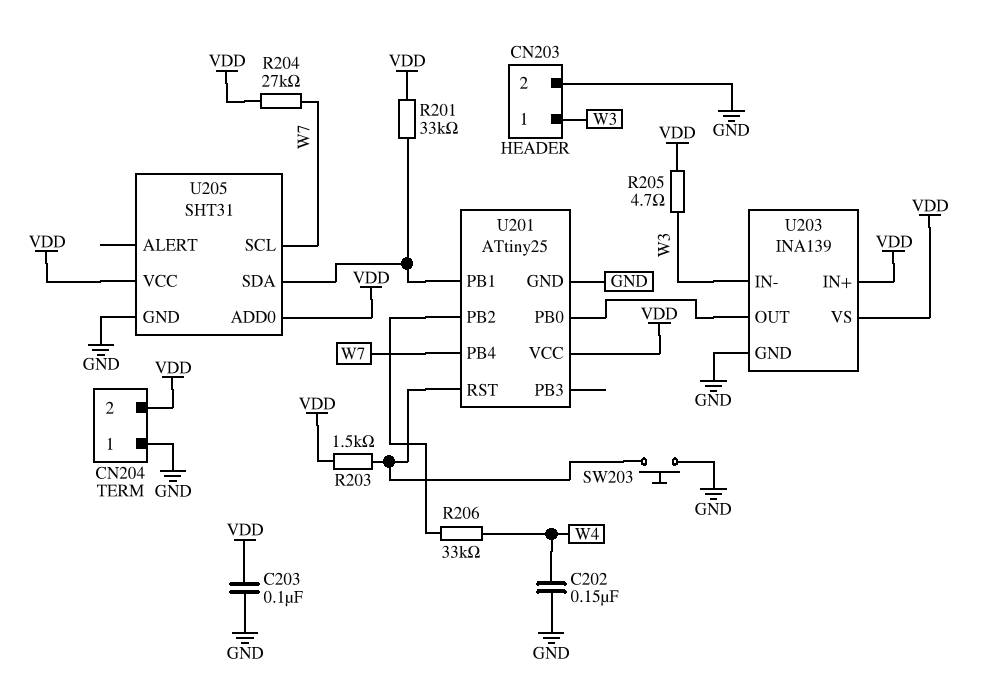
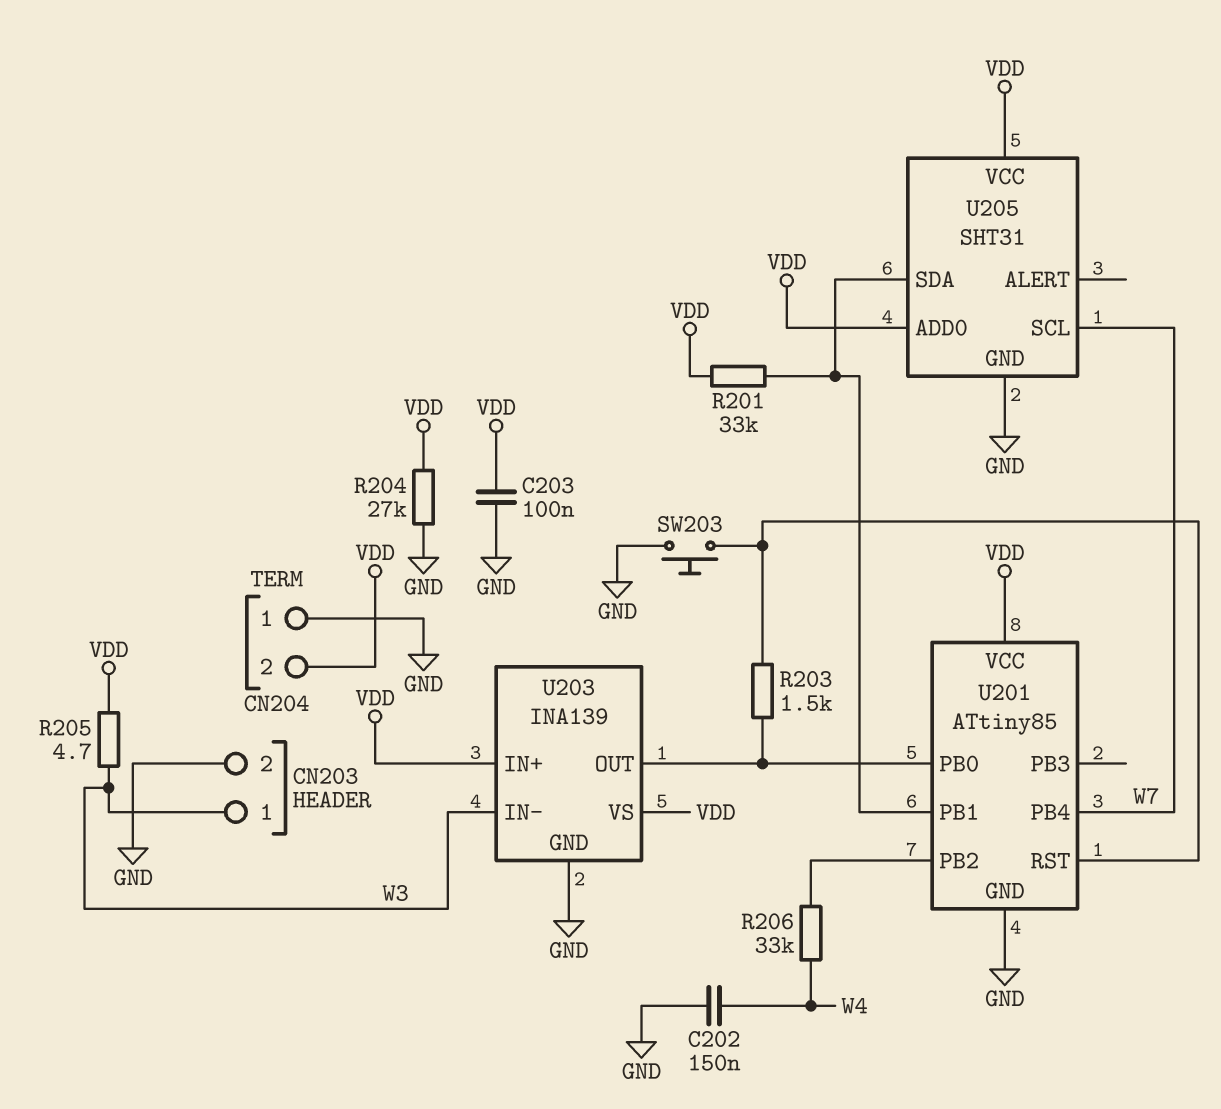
R203: 1.5k (U201/RST, VDD) -> 1.5k (U201/PB0, U201/RST)
R204: 27k (VDD, W7) -> 27k (GND, VDD)
U201: ATtiny25 -> ATtiny85

